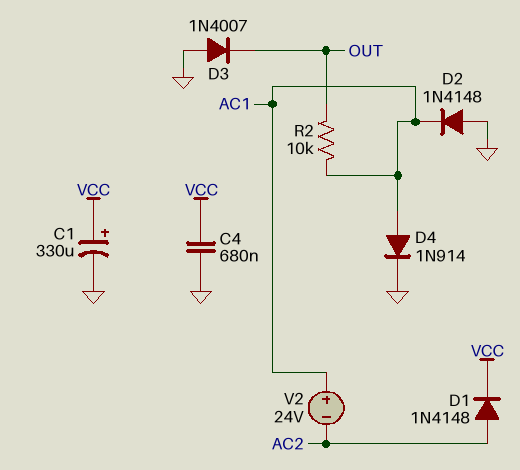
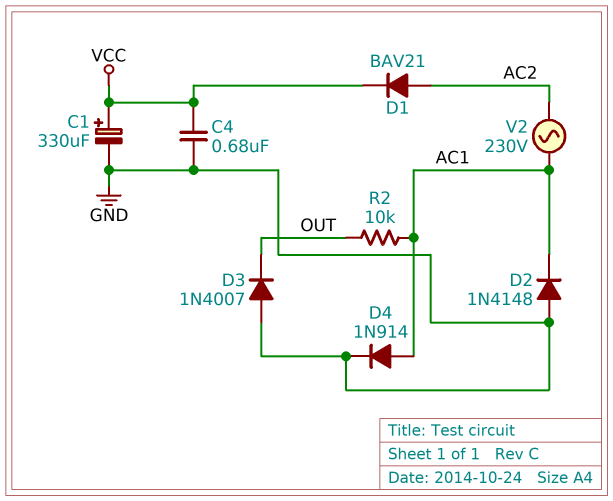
D1: diode 1N4148 (A AC2, K VCC) -> diode BAV21 (A AC2, K VCC)
V2: 24V (plus AC1, minus AC2) -> AC 230V (AC1, AC2)

